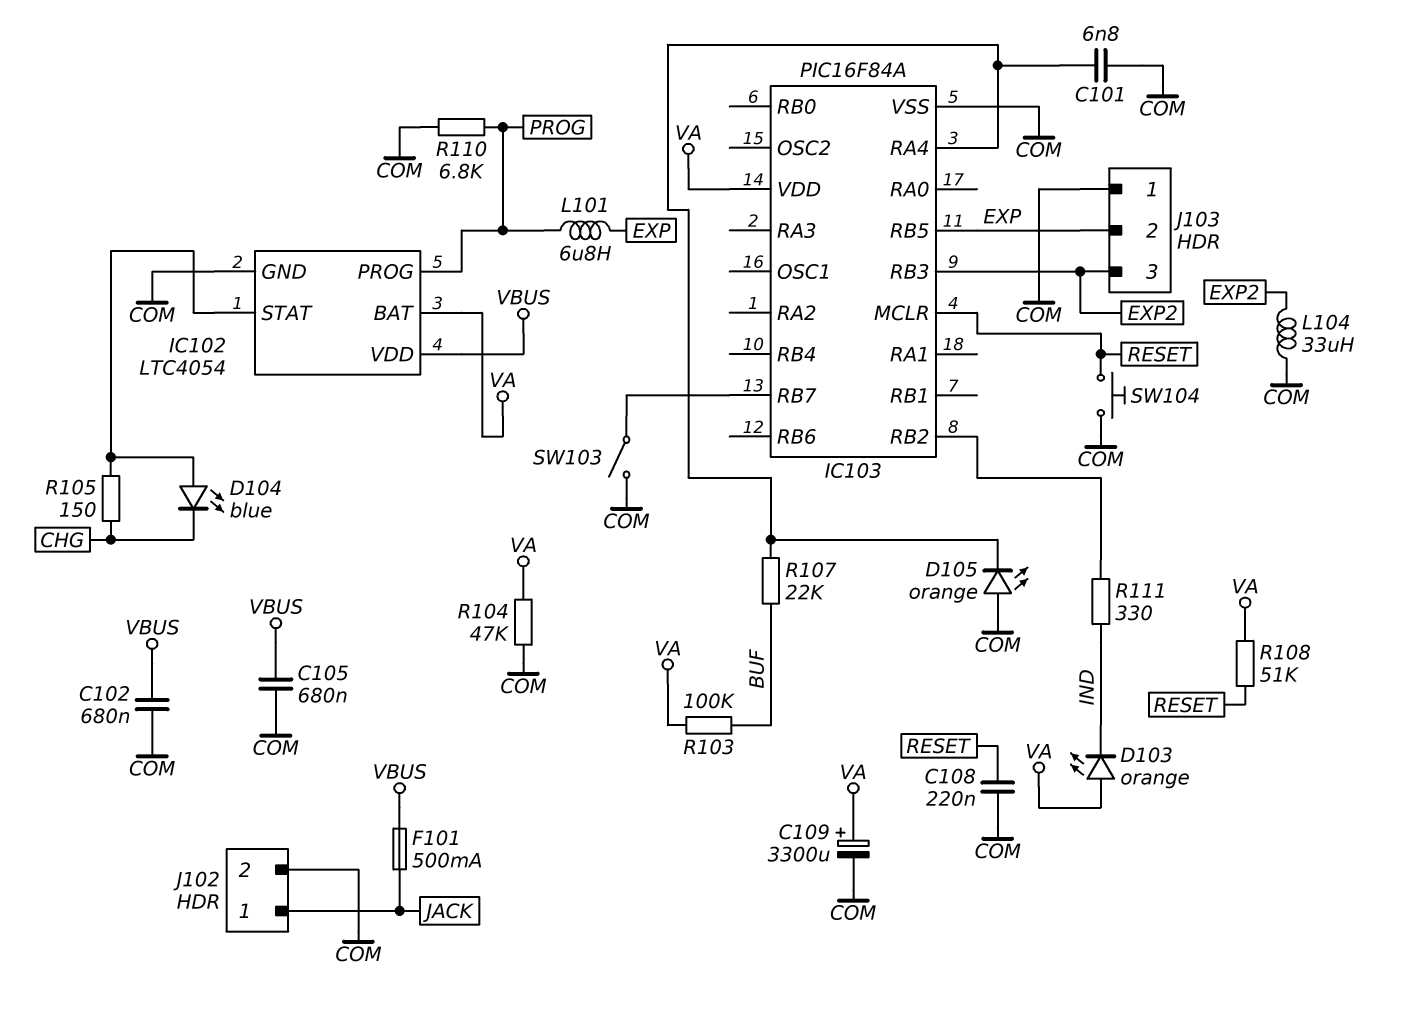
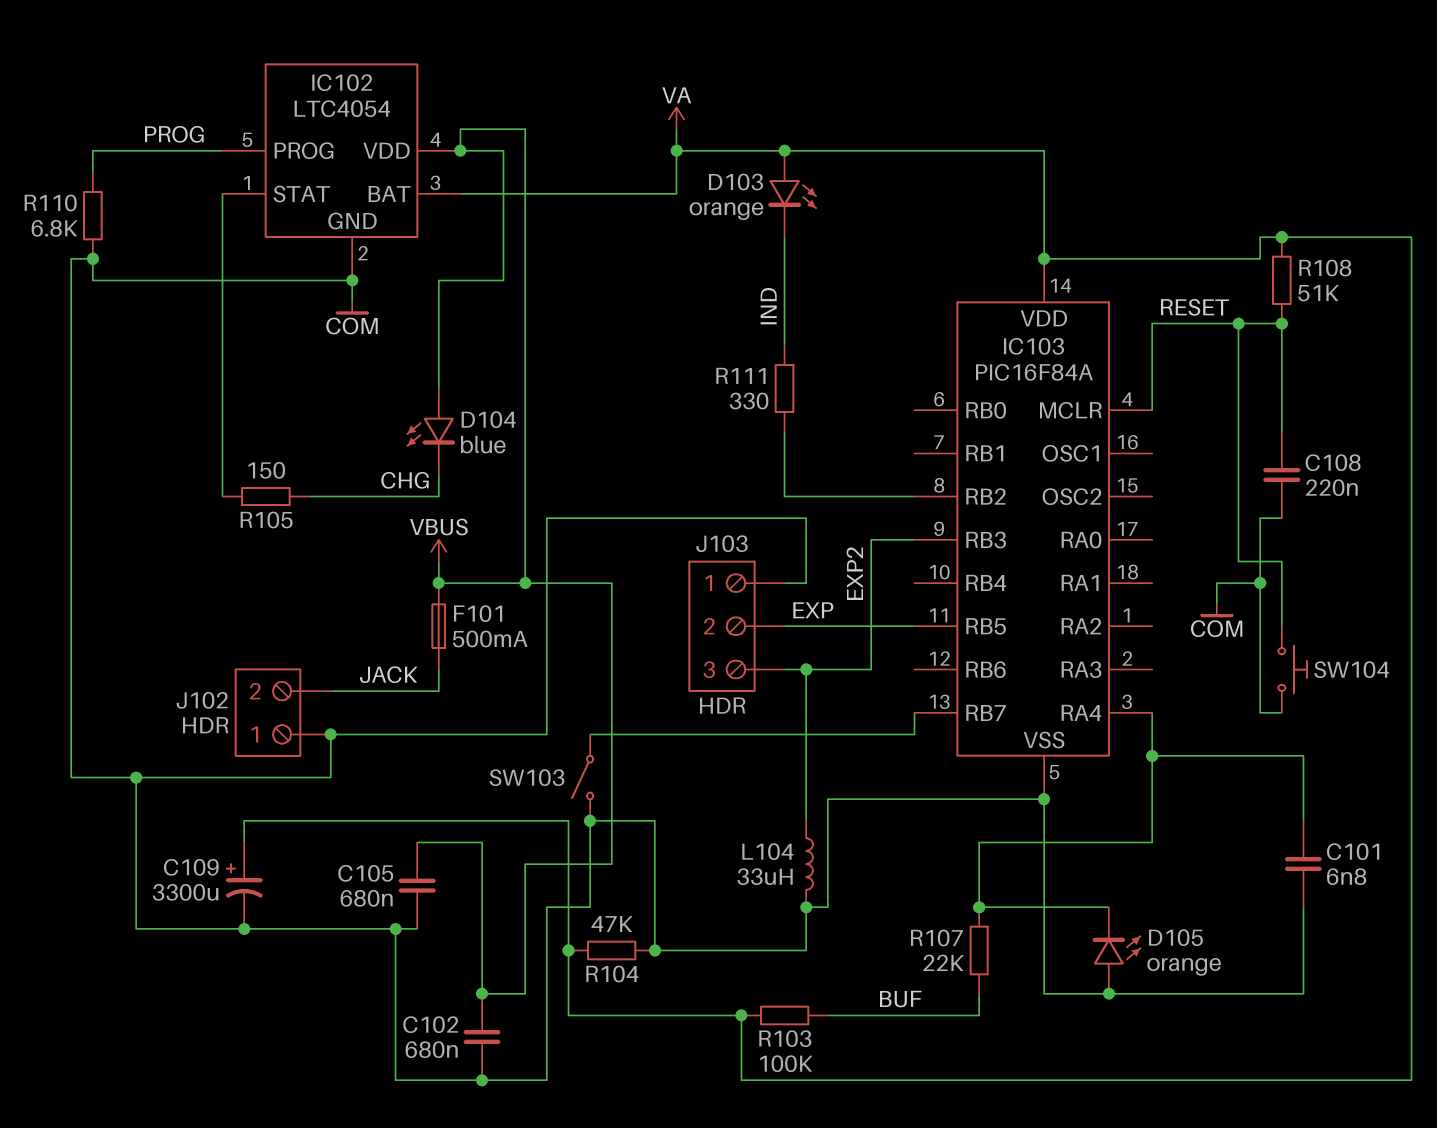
D104: LED blue (A IC102/STAT, K CHG) -> LED blue (A VBUS, K CHG)
J102 pin 1: JACK -> COM
J102 pin 2: COM -> JACK
L101: 6.8uH (EXP, PROG) -> none

